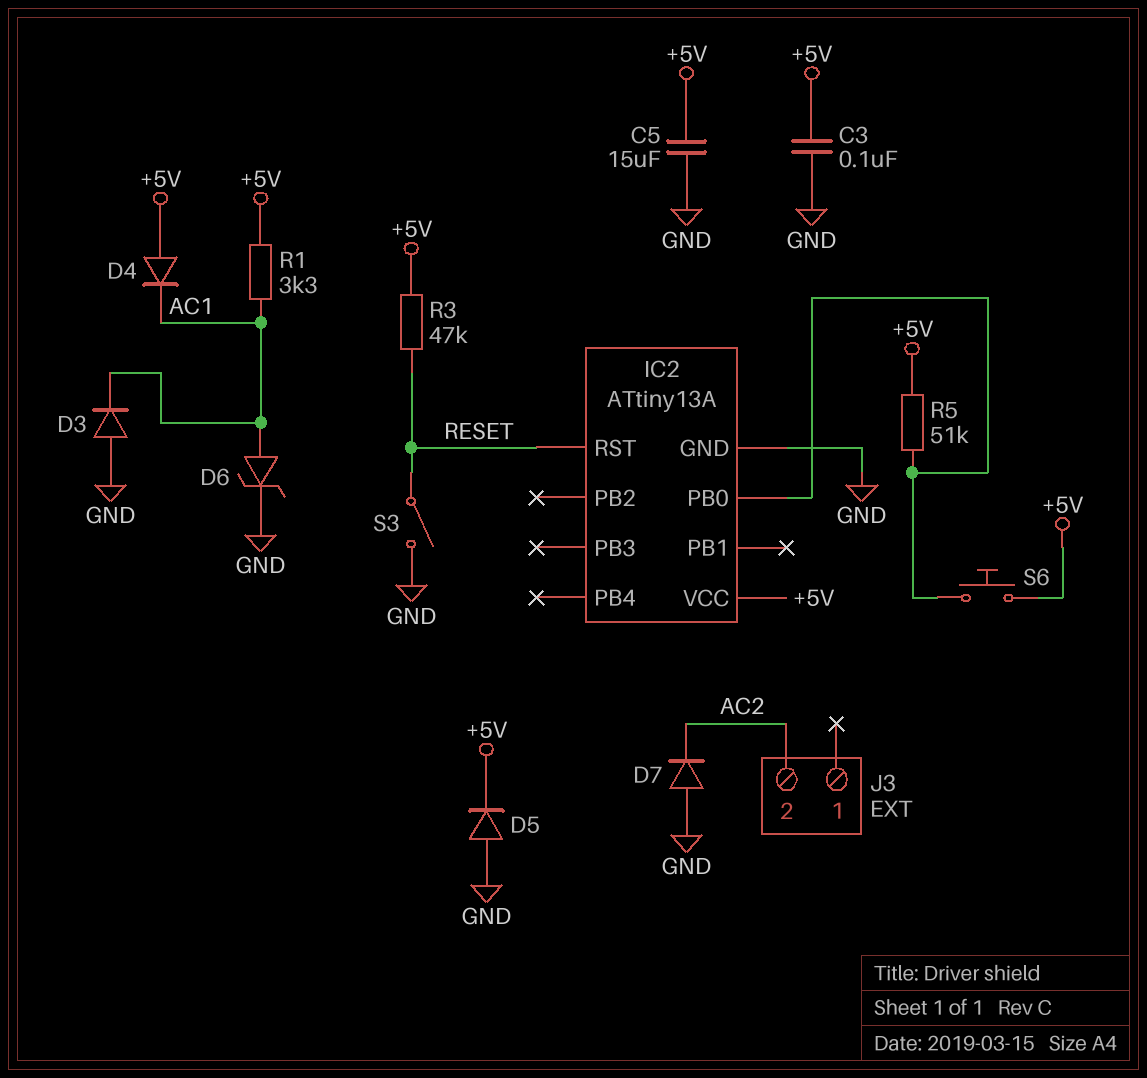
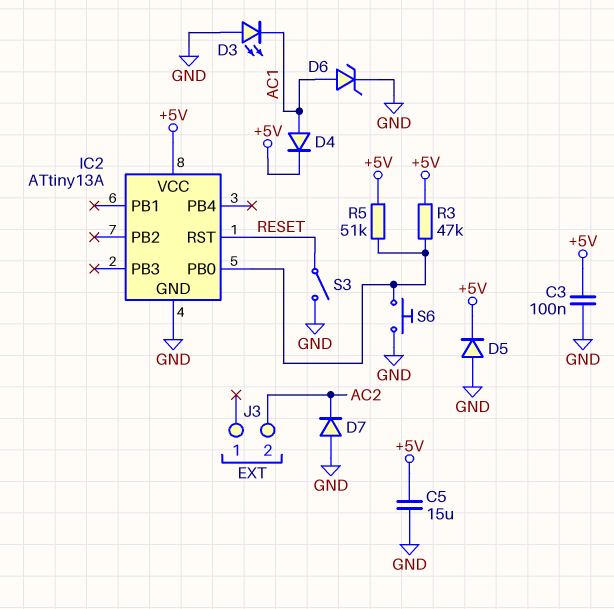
D3: diode (A GND, K AC1) -> LED (A GND, K AC1)
D4: diode (A +5V, K AC1) -> diode (A AC1, K +5V)
R1: 3.3k (+5V, AC1) -> none
R3: 47k (+5V, RESET) -> 47k (+5V, IC2/PB0)
S6: button (+5V, IC2/PB0) -> button (GND, IC2/PB0)

